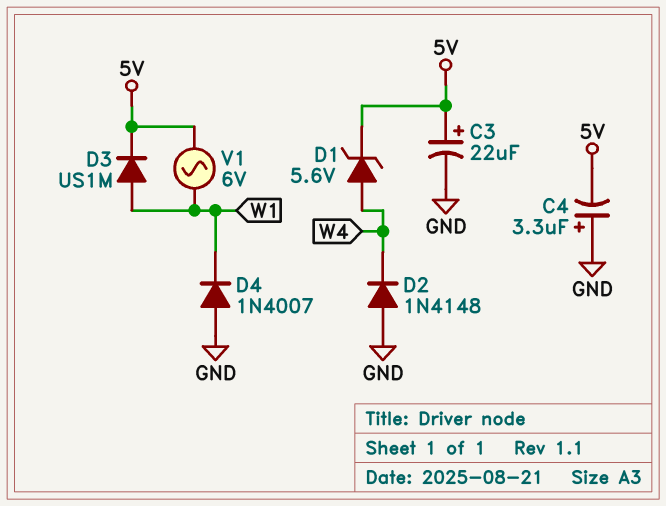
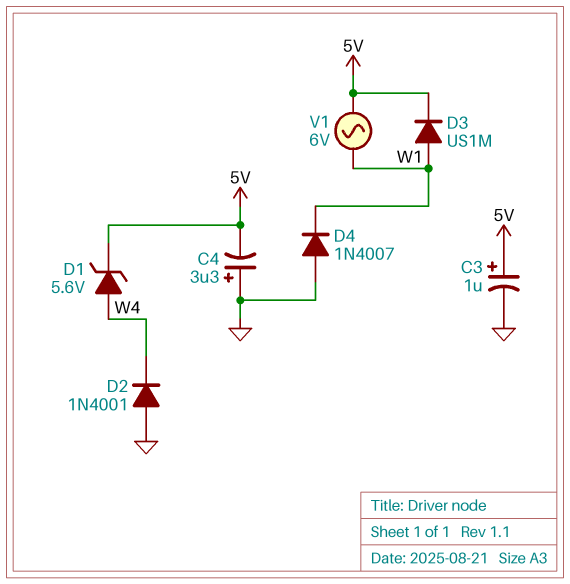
C3: 22uF (plus 5V, minus GND) -> 1uF (plus 5V, minus GND)
D2: diode 1N4148 (A GND, K W4) -> diode 1N4001 (A GND, K W4)

